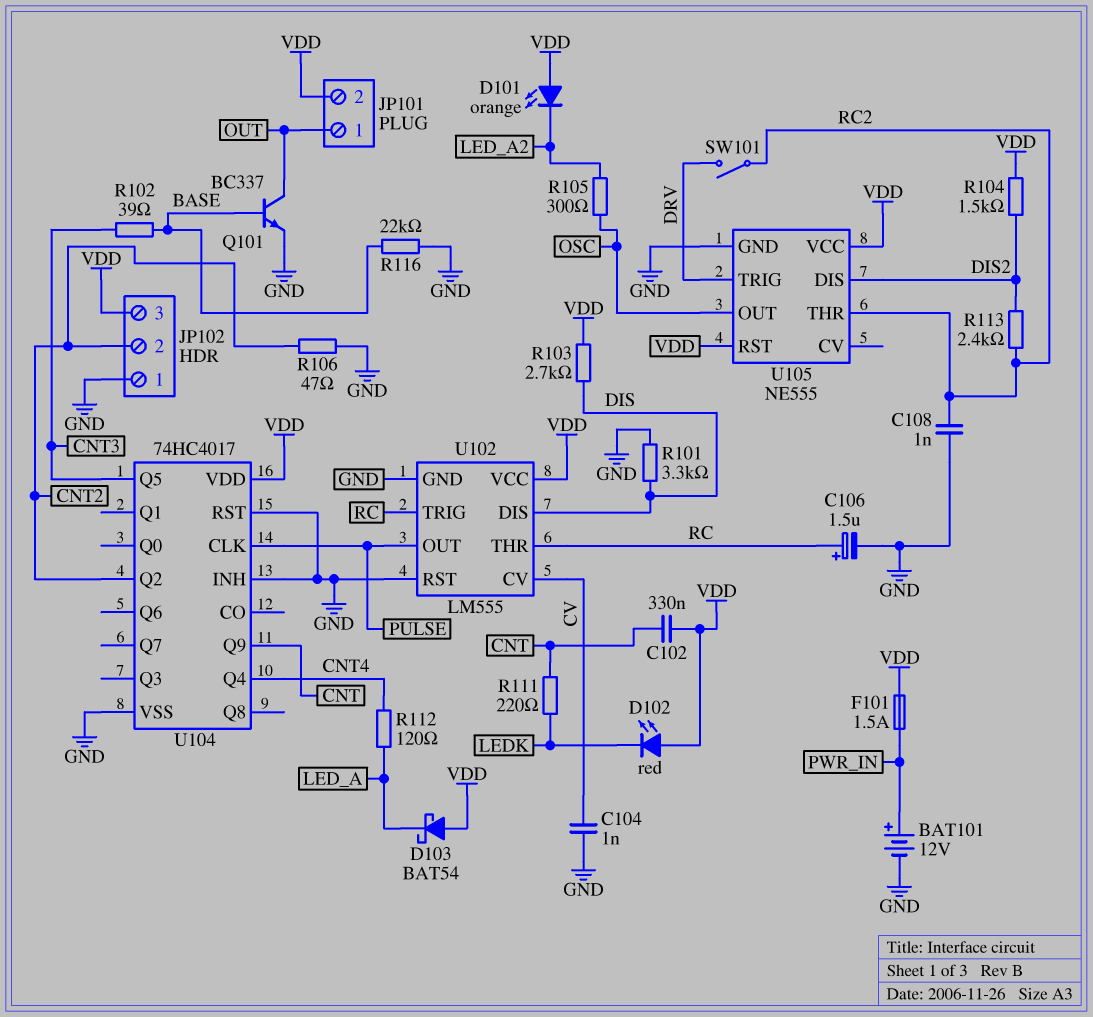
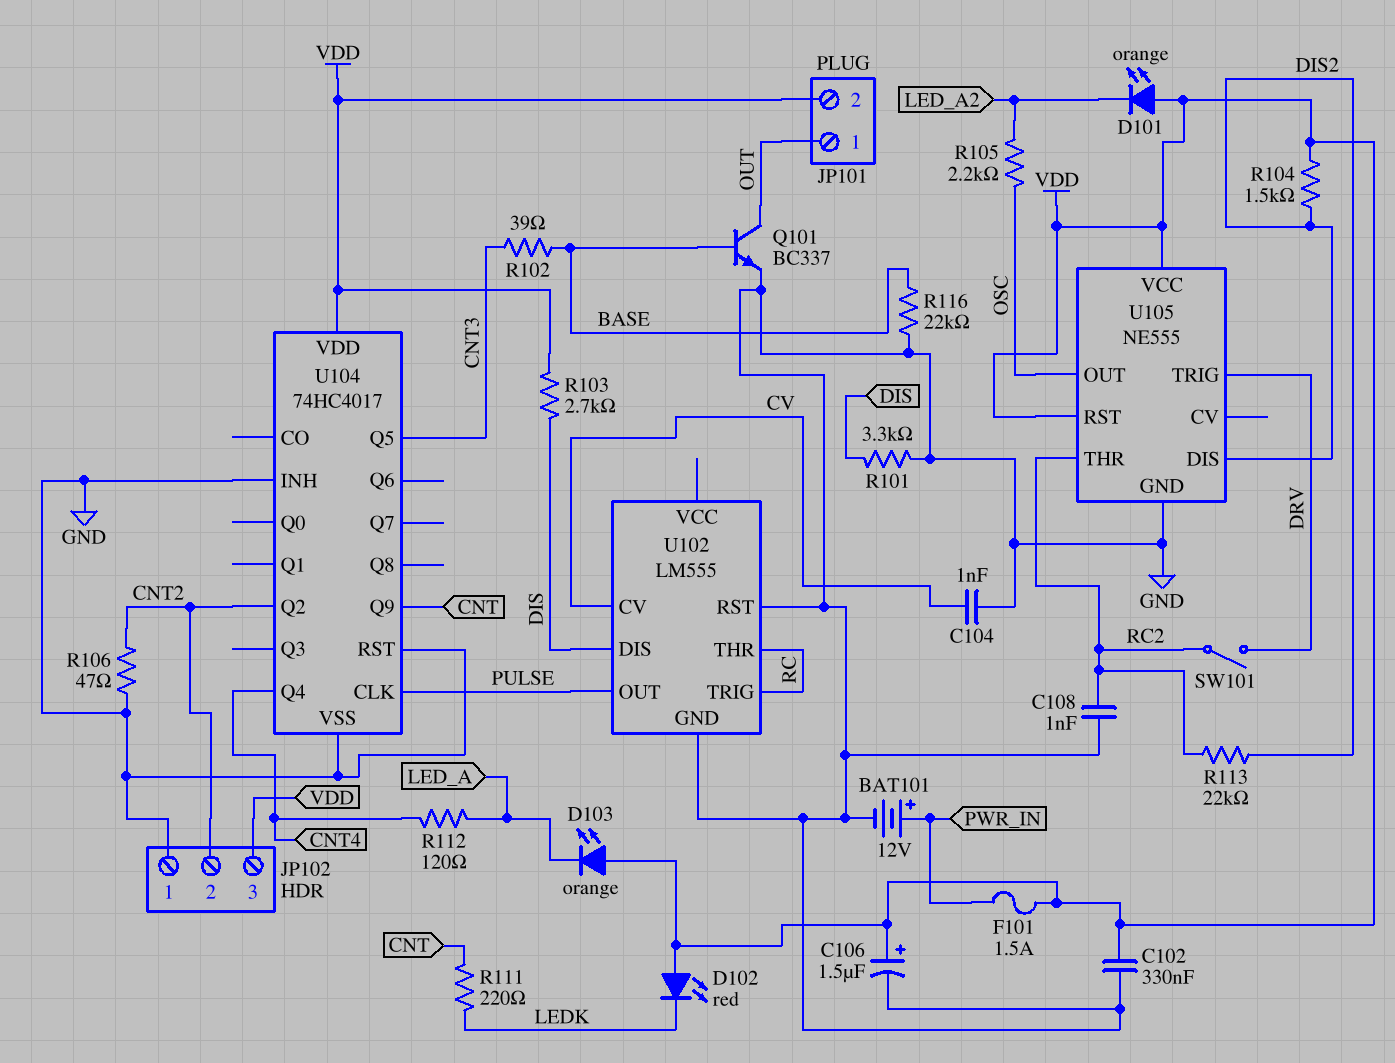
C102: 330nF (CNT, VDD) -> 330nF (GND, VDD)
C106: 1.5uF (plus RC, minus GND) -> 1.5uF (plus VDD, minus GND)
D103: schottky BAT54 (A VDD, K LED_A) -> LED orange (A VDD, K LED_A)
R105: 300 (LED_A2, OSC) -> 2.2k (LED_A2, OSC)
R113: 2.4k (DIS2, RC2) -> 22k (DIS2, RC2)
U102 pin VCC: VDD -> none

